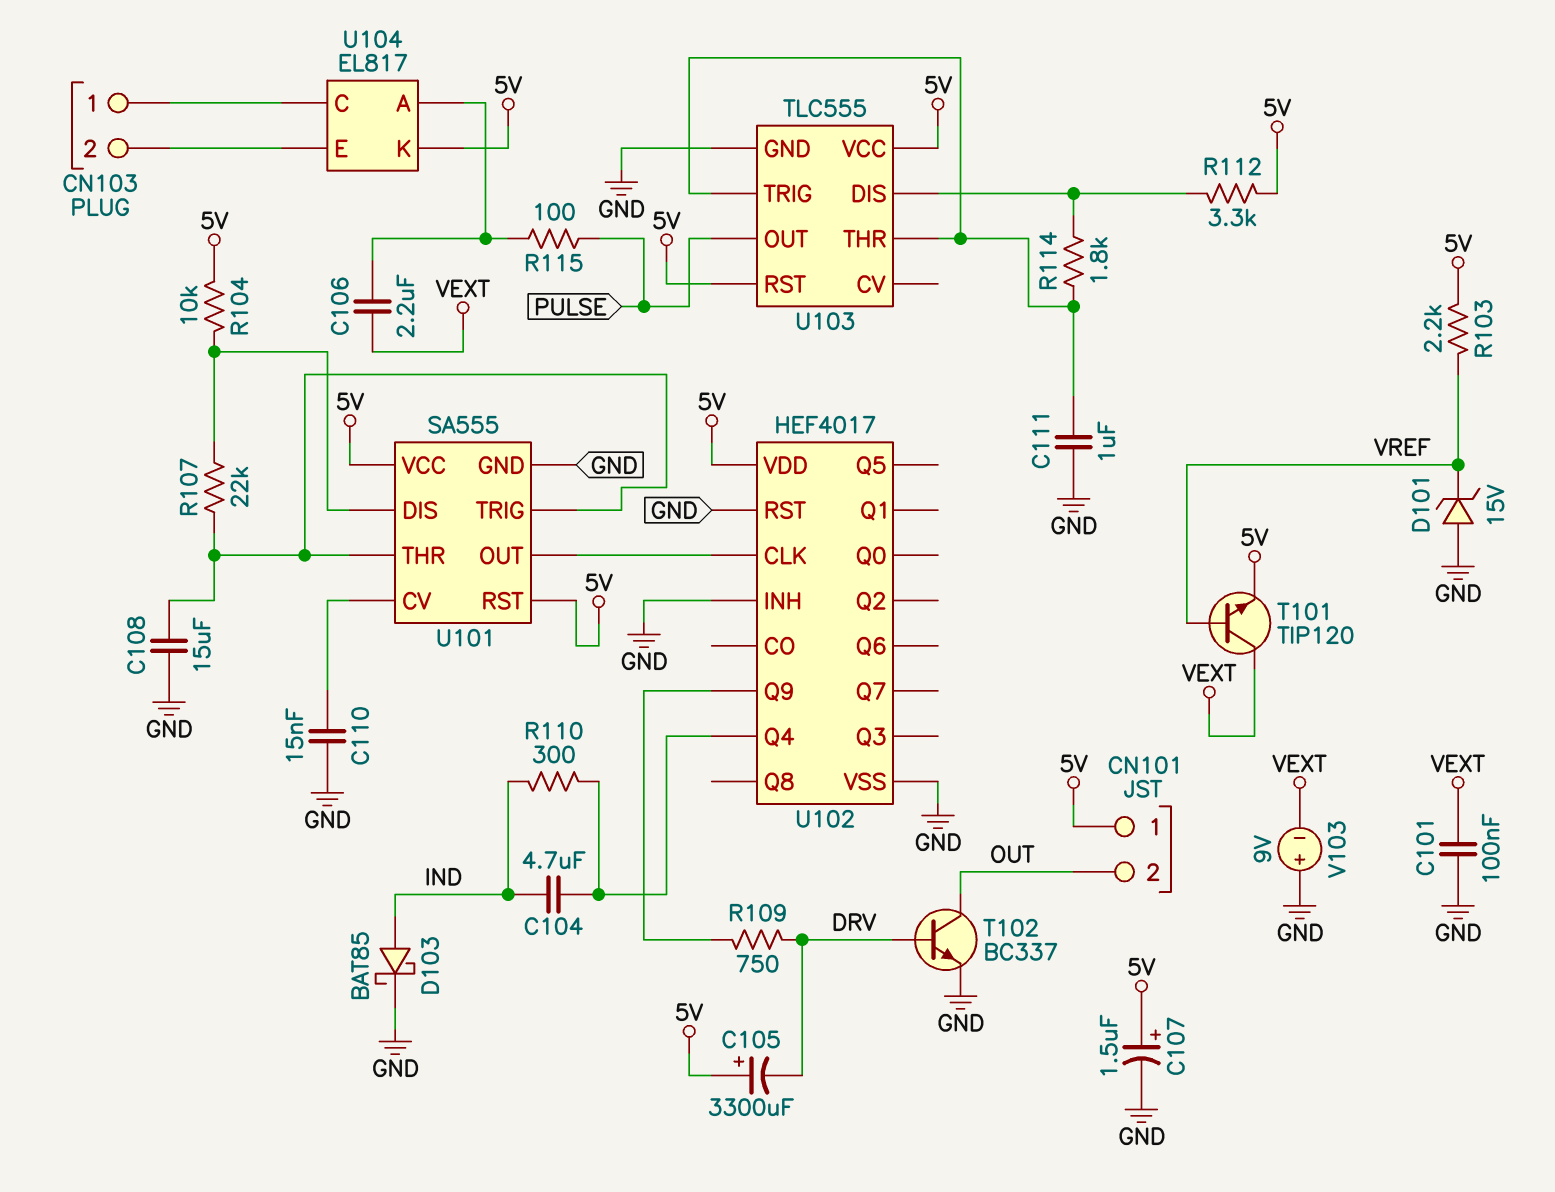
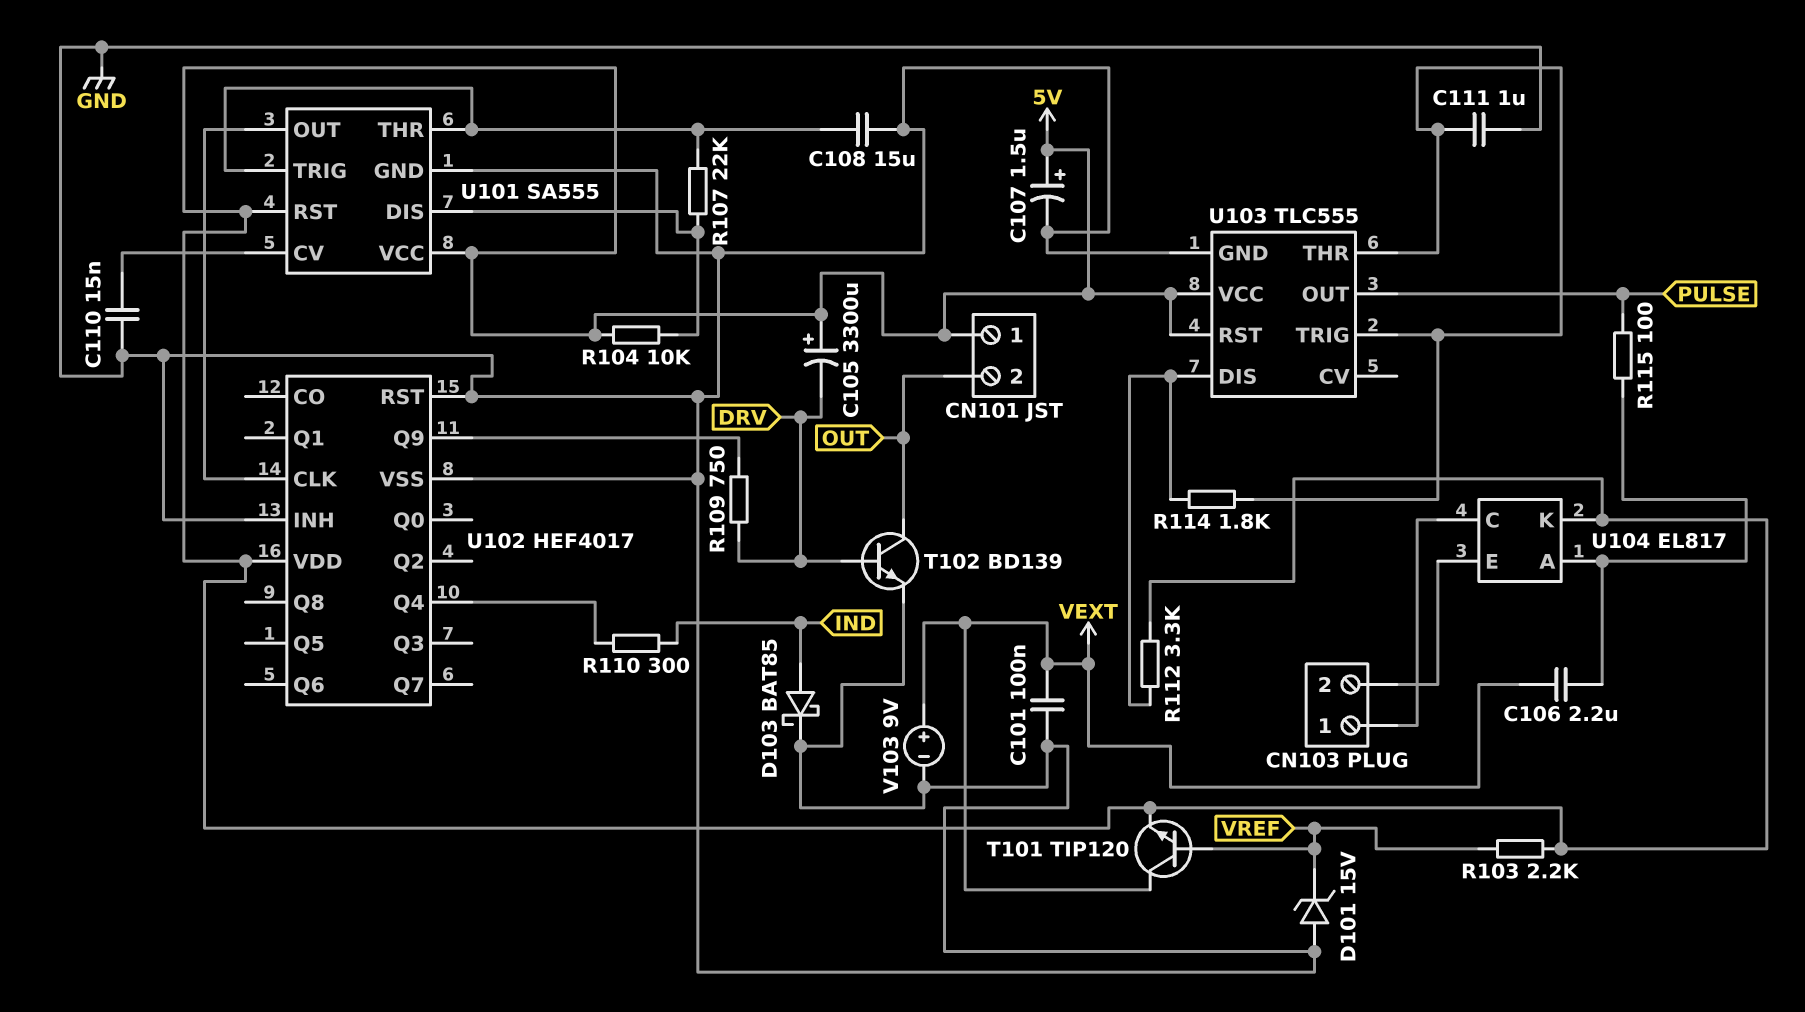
C104: 4.7uF (IND, U102/Q4) -> none
T102: NPN BC337 (B DRV, C OUT, E GND) -> NPN BD139 (B DRV, C OUT, E GND)
V103: 9V (plus GND, minus VEXT) -> 9V (plus VEXT, minus GND)

